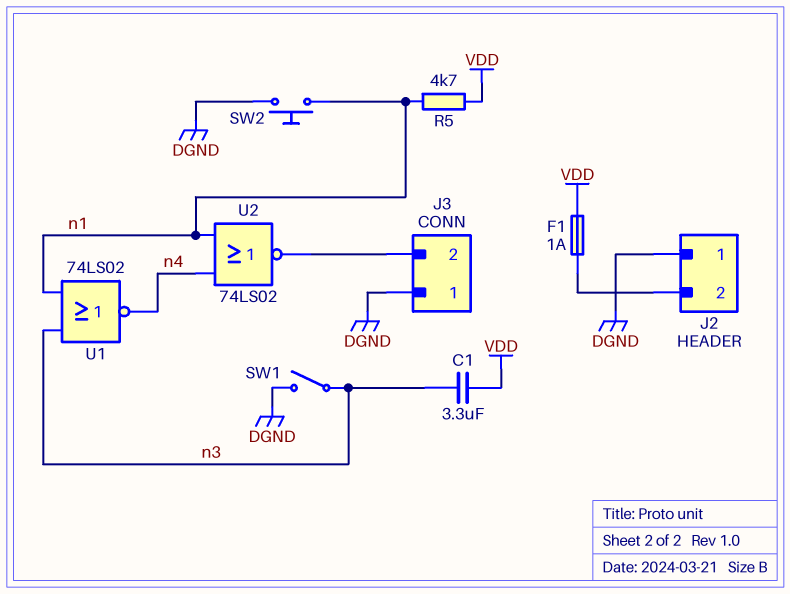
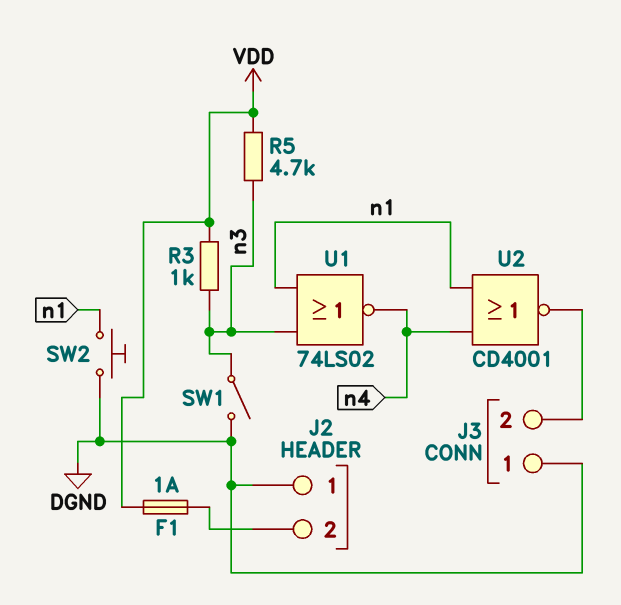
C1: 3.3uF (VDD, n3) -> none
R3: none -> 1k (VDD, n3)
R5: 4.7k (VDD, n1) -> 4.7k (VDD, n3)
U2: NOR 74LS02 (in n1, in n4, out J3/2) -> NOR CD4001 (in n1, in n4, out J3/2)

